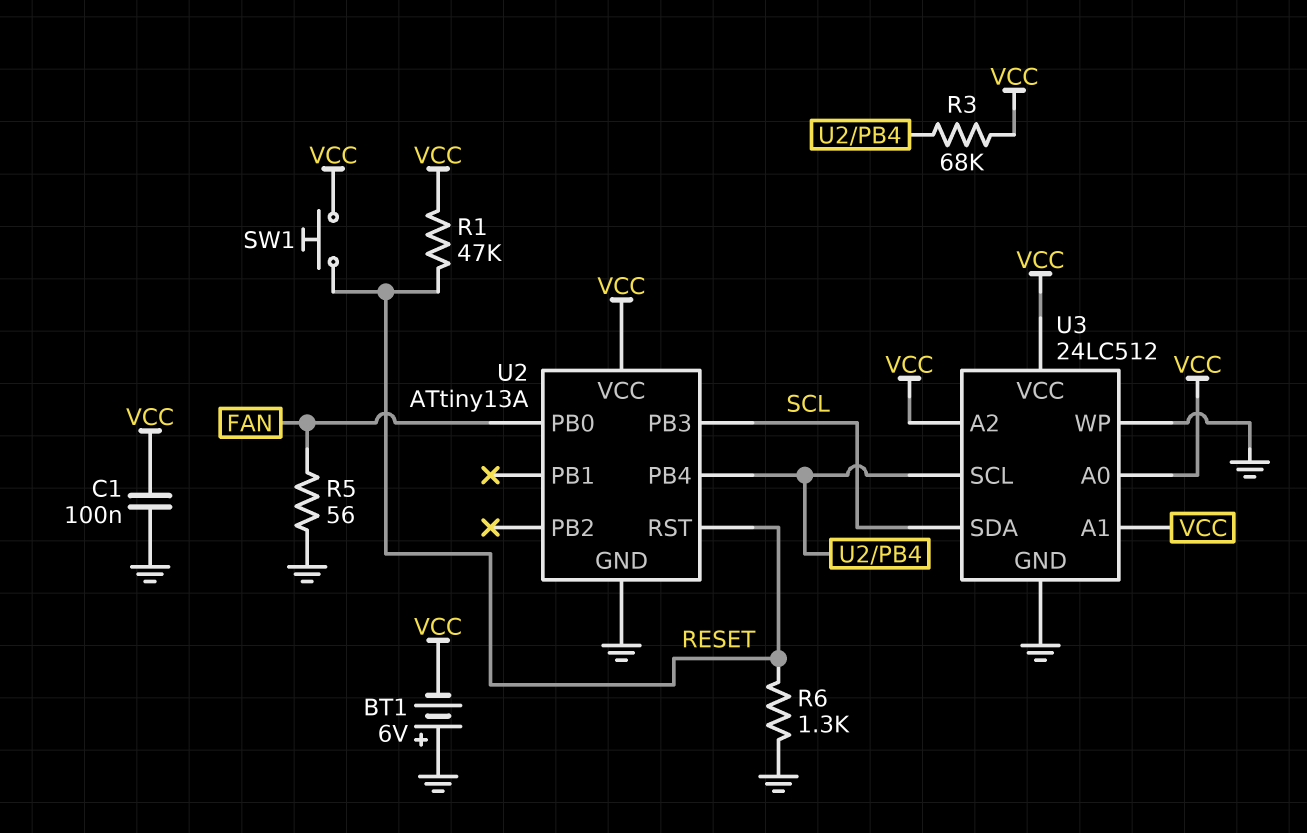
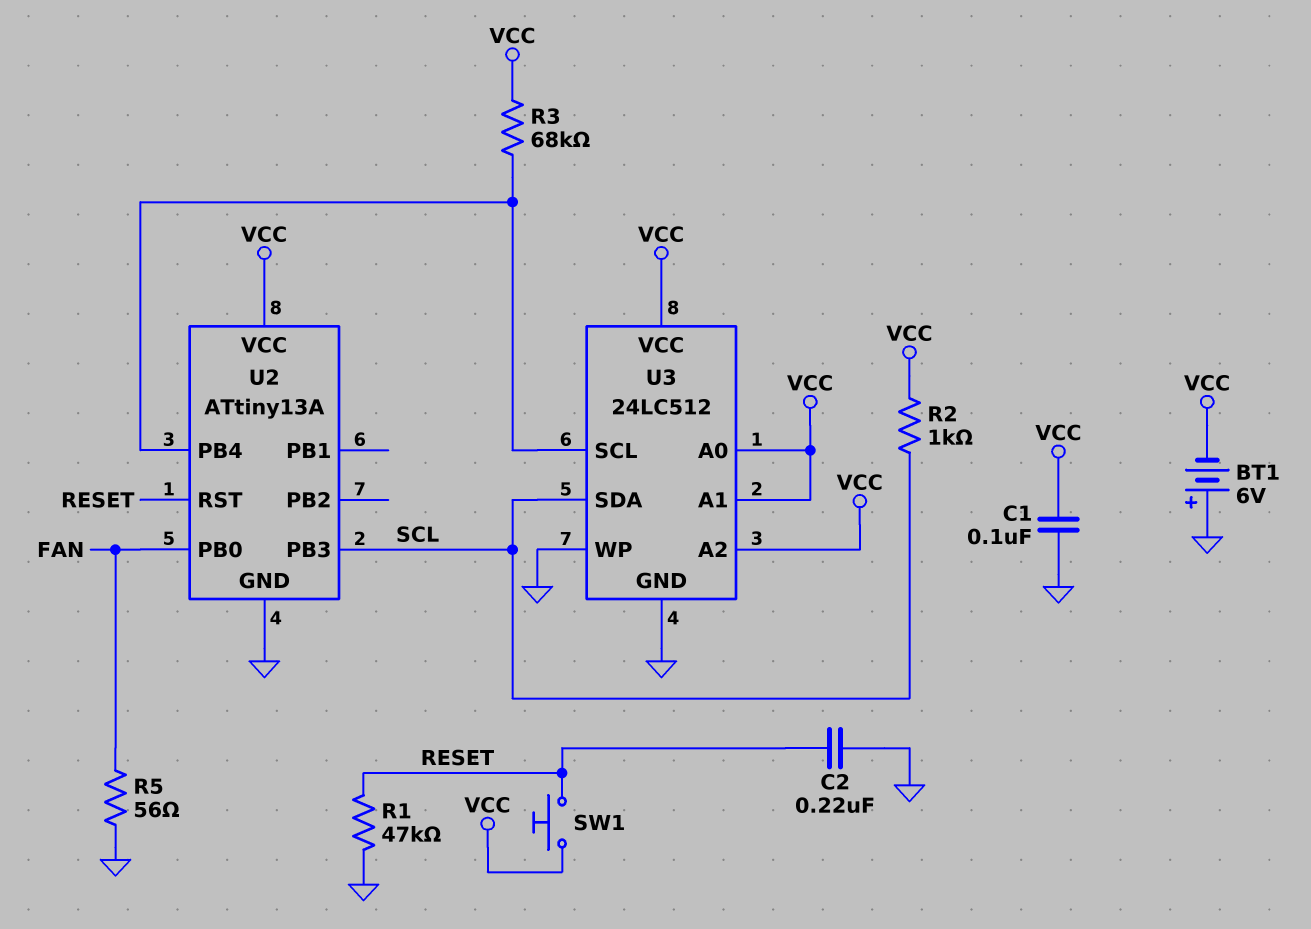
C2: none -> 220nF (GND, RESET)
R1: 47k (RESET, VCC) -> 47k (GND, RESET)
R2: none -> 1k (SCL, VCC)
R6: 1.3k (GND, RESET) -> none

